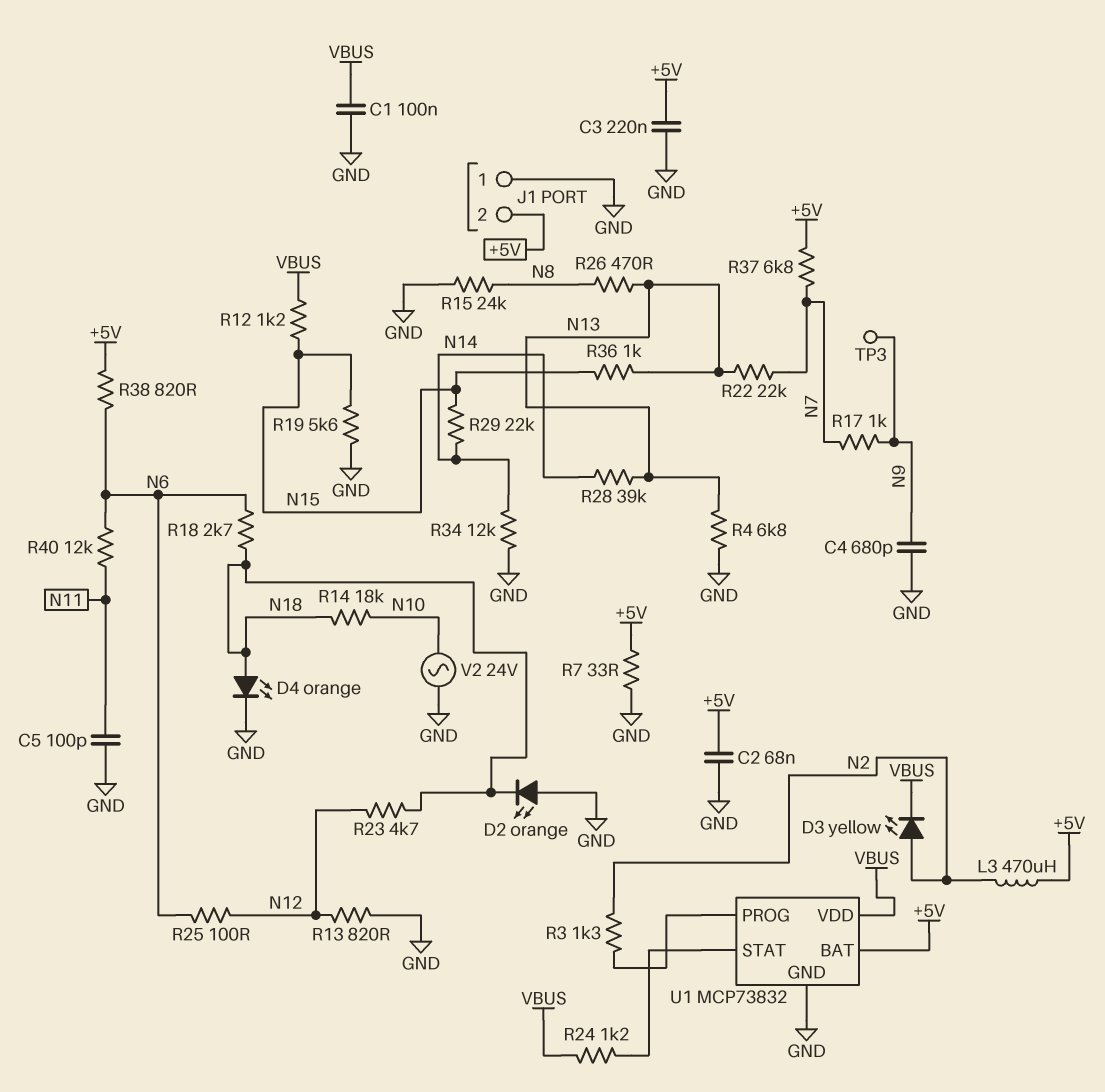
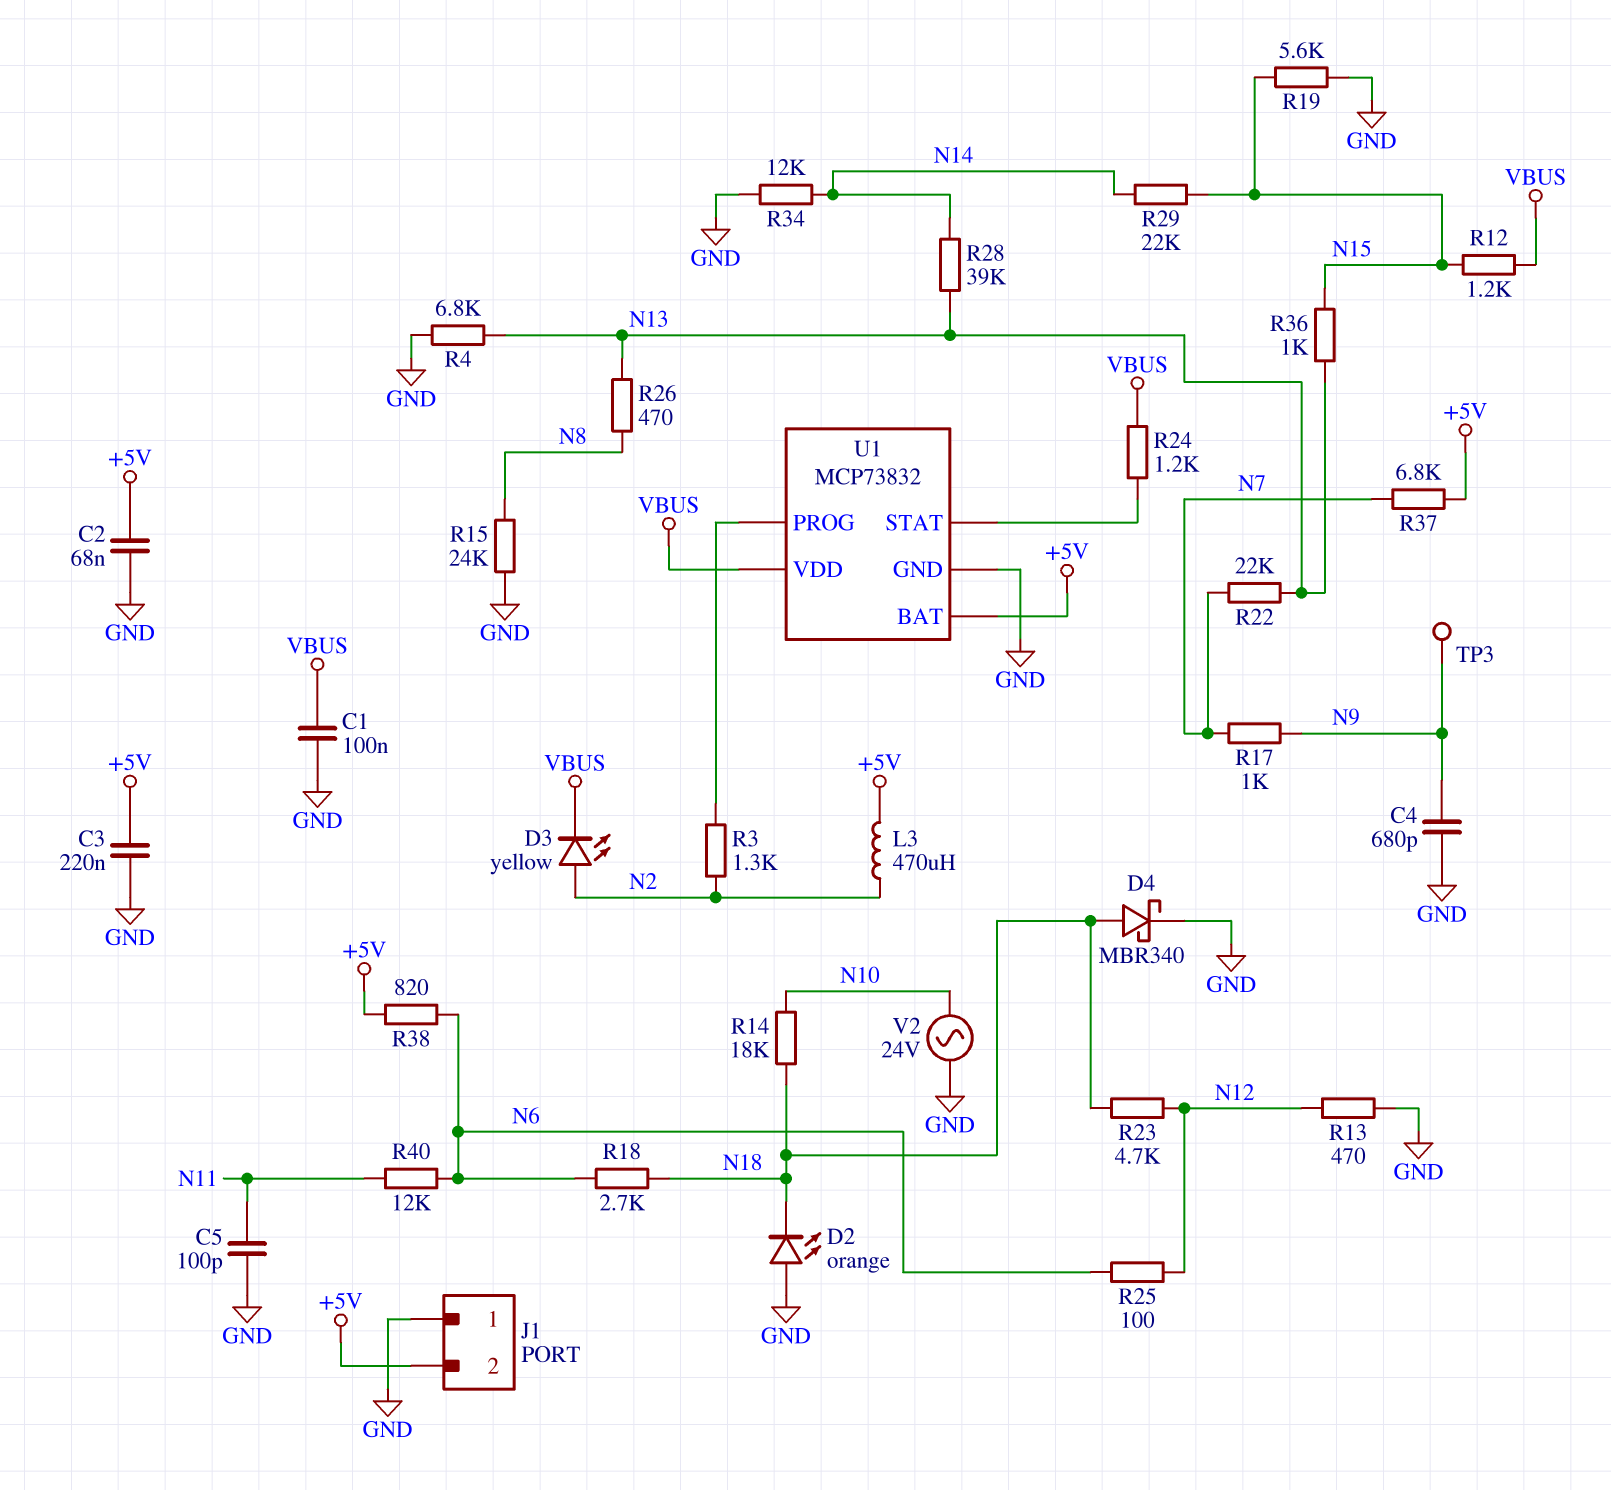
D4: LED orange (A N18, K GND) -> schottky MBR340 (A N18, K GND)
R7: 33 (+5V, GND) -> none
R13: 820 (GND, N12) -> 470 (GND, N12)

